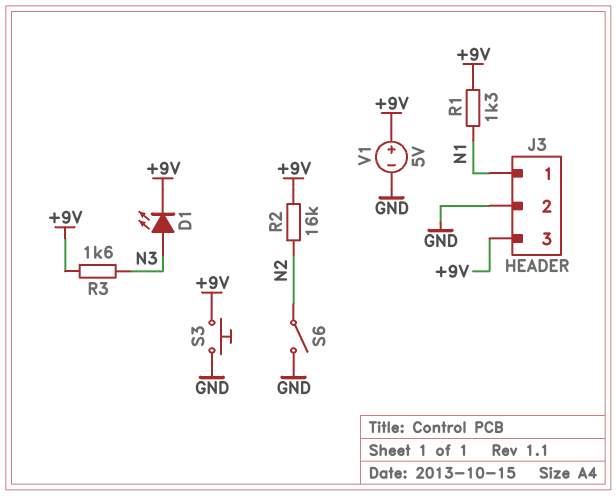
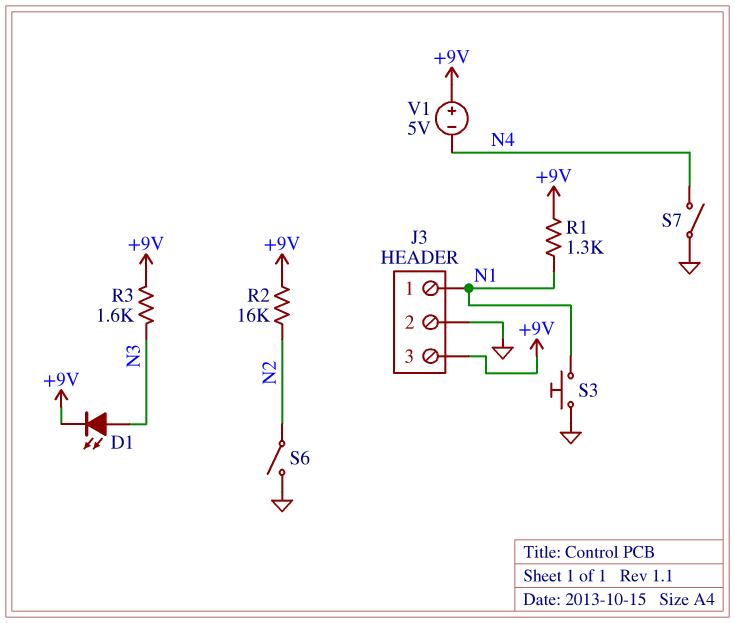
S3: button (+9V, GND) -> button (GND, N1)
S7: none -> switch (GND, N4)
V1: 5V (plus +9V, minus GND) -> 5V (plus +9V, minus N4)

